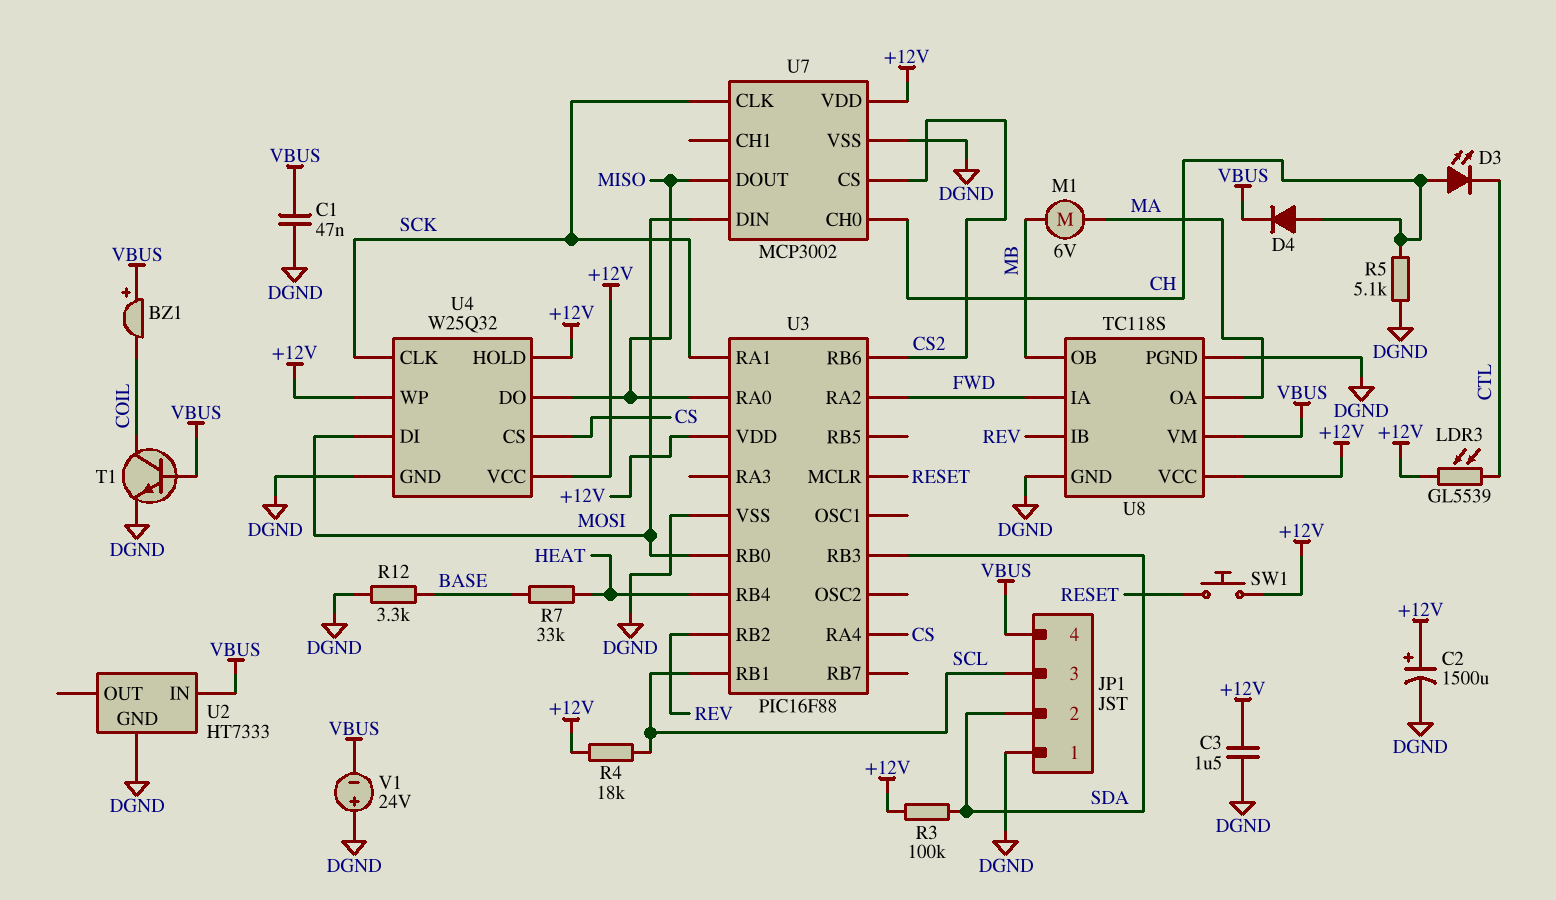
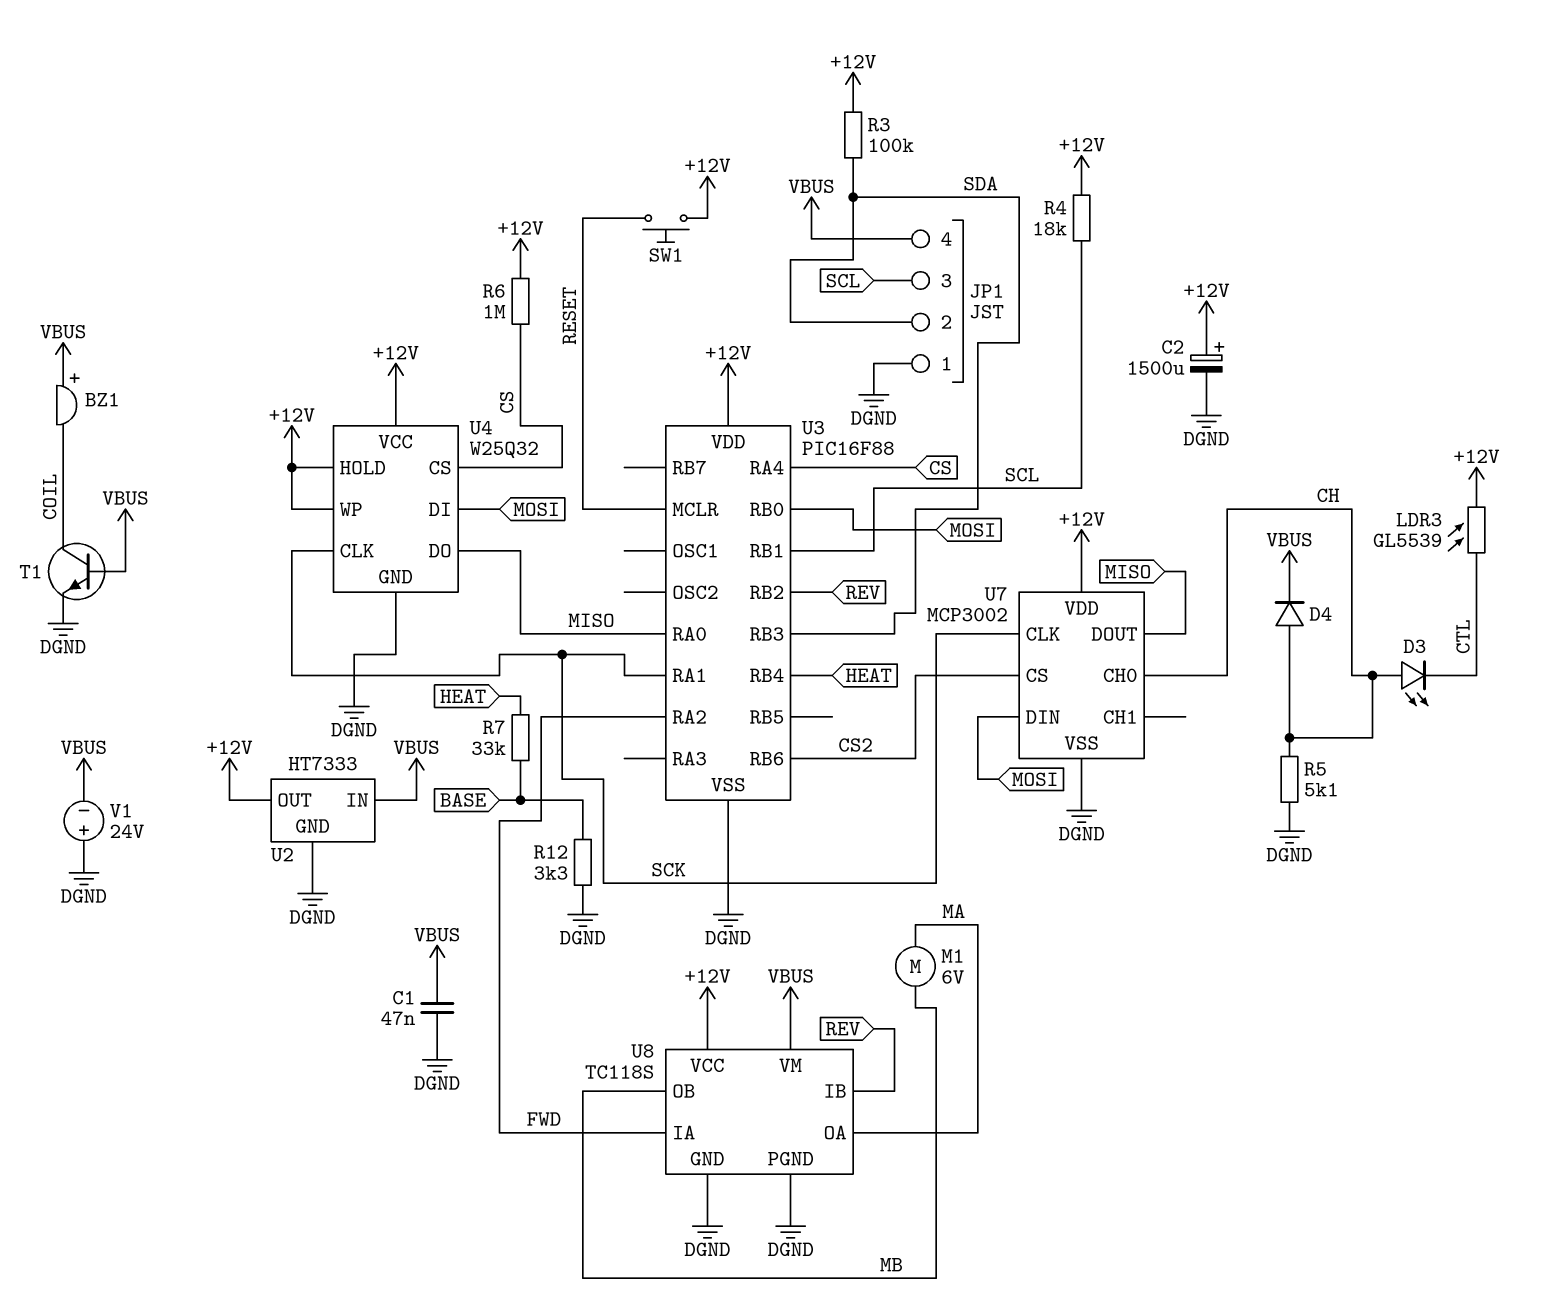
C3: 1.5uF (+12V, DGND) -> none
R6: none -> 1M (+12V, CS)
U2 pin OUT: none -> +12V

